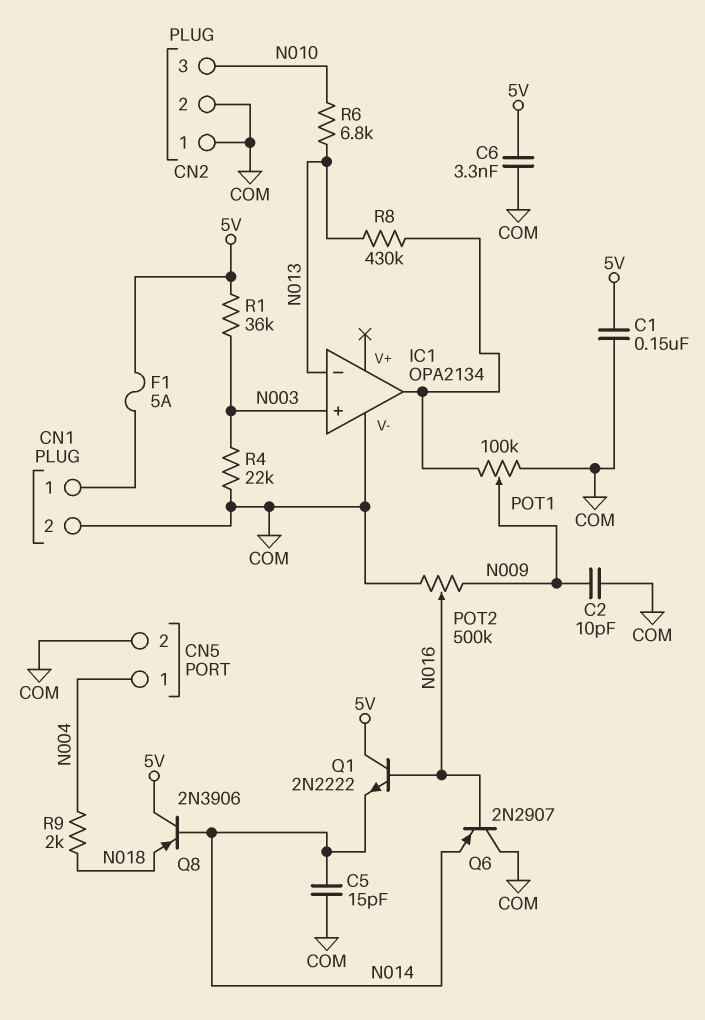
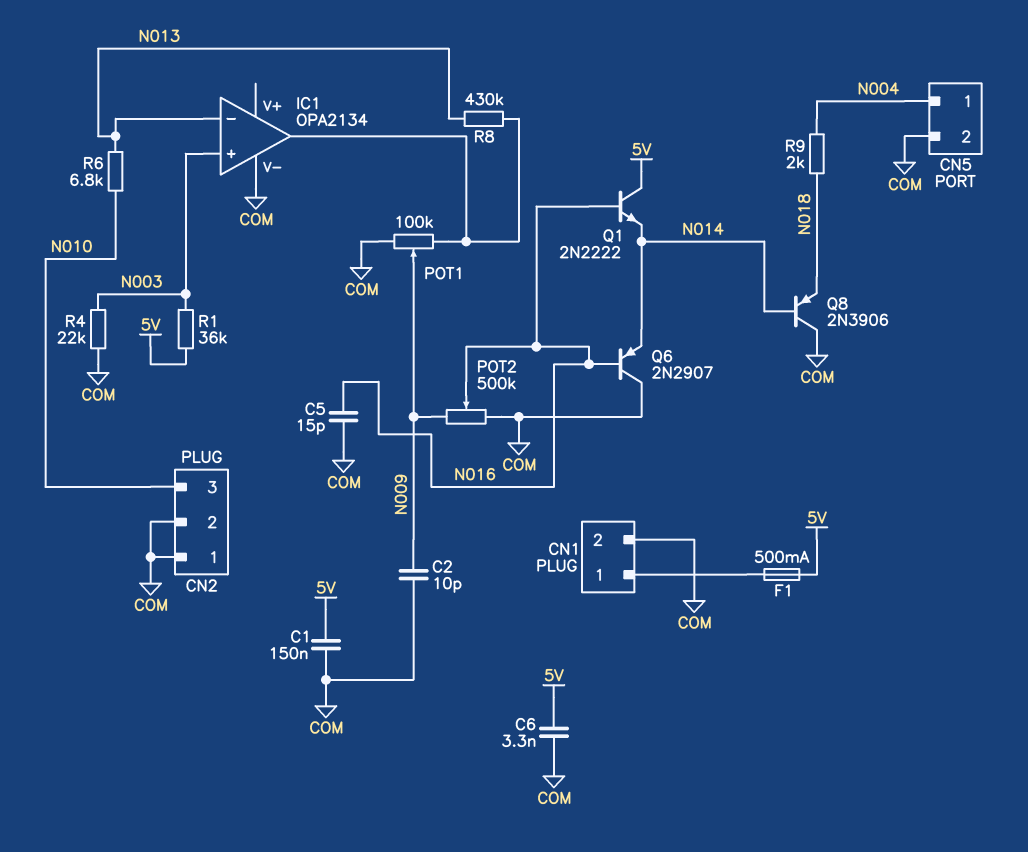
C5: 15pF (COM, N014) -> 15pF (COM, N016)
F1: 5A (5V, CN1/1) -> 500mA (5V, CN1/1)
Q8: PNP 2N3906 (B N014, C 5V, E N018) -> PNP 2N3906 (B N014, C COM, E N018)

